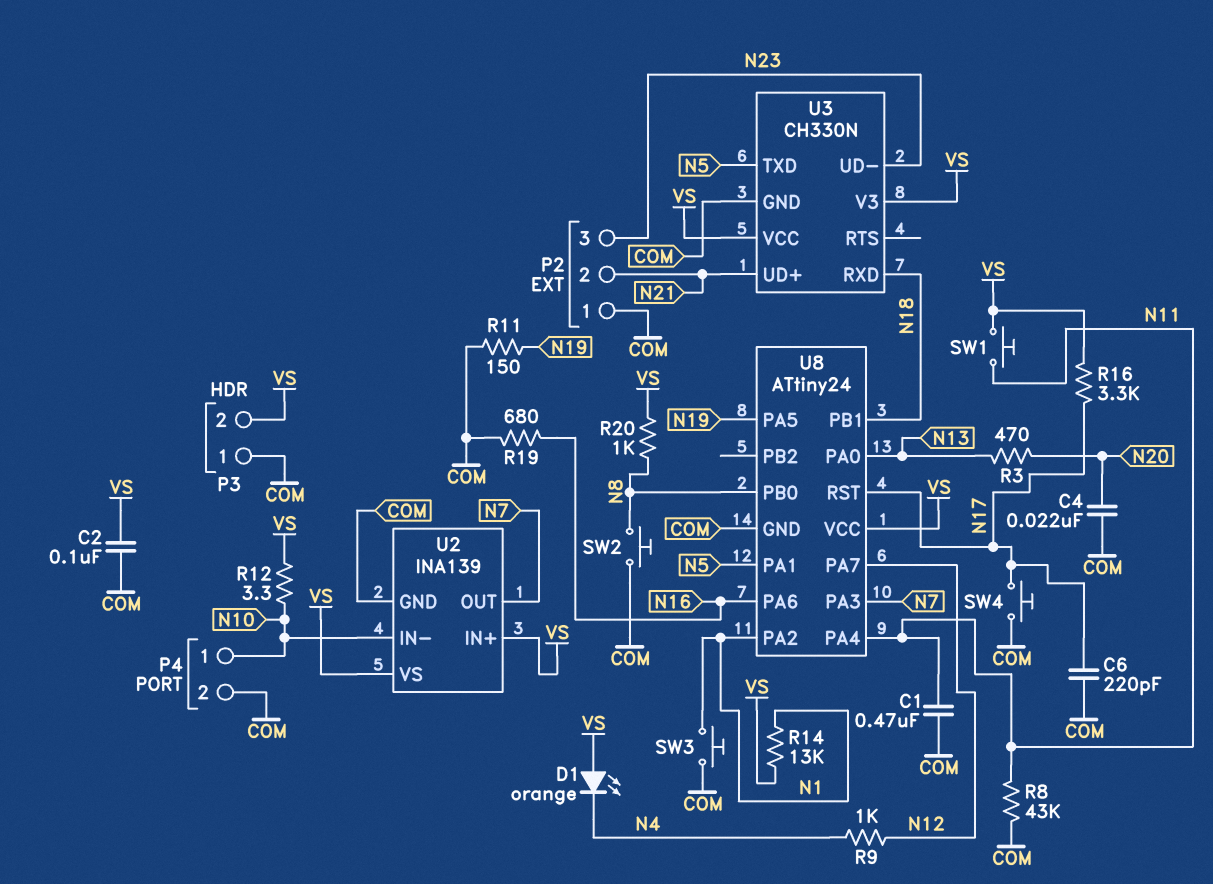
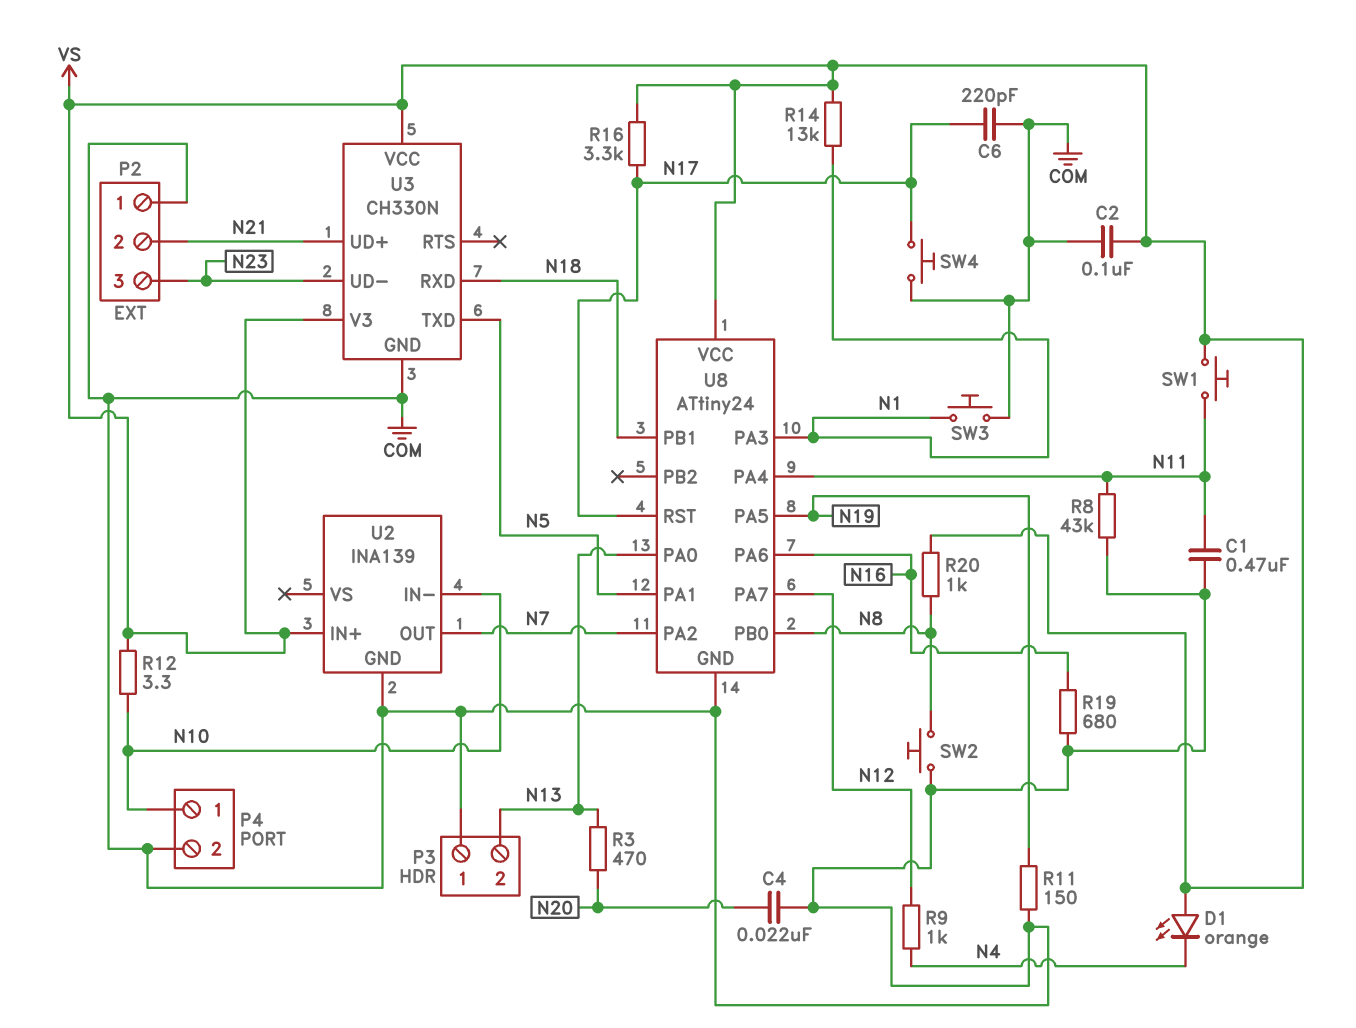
P3 pin 2: VS -> N13
U2 pin VS: VS -> none
U8 pin PA2: N1 -> N7
U8 pin PA3: N7 -> N1

